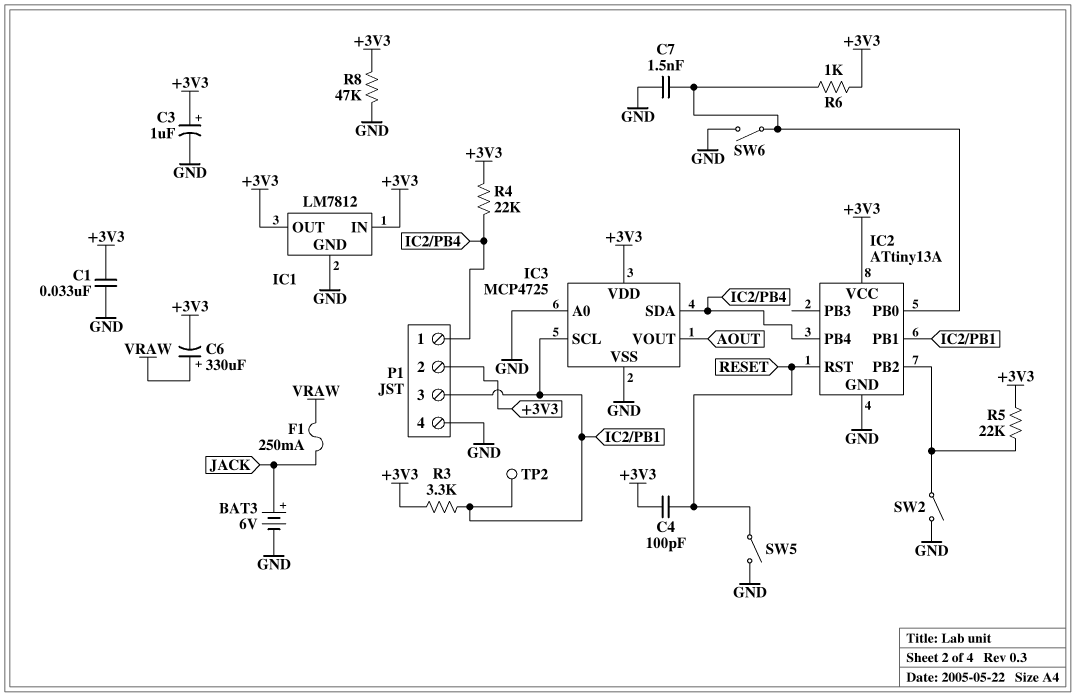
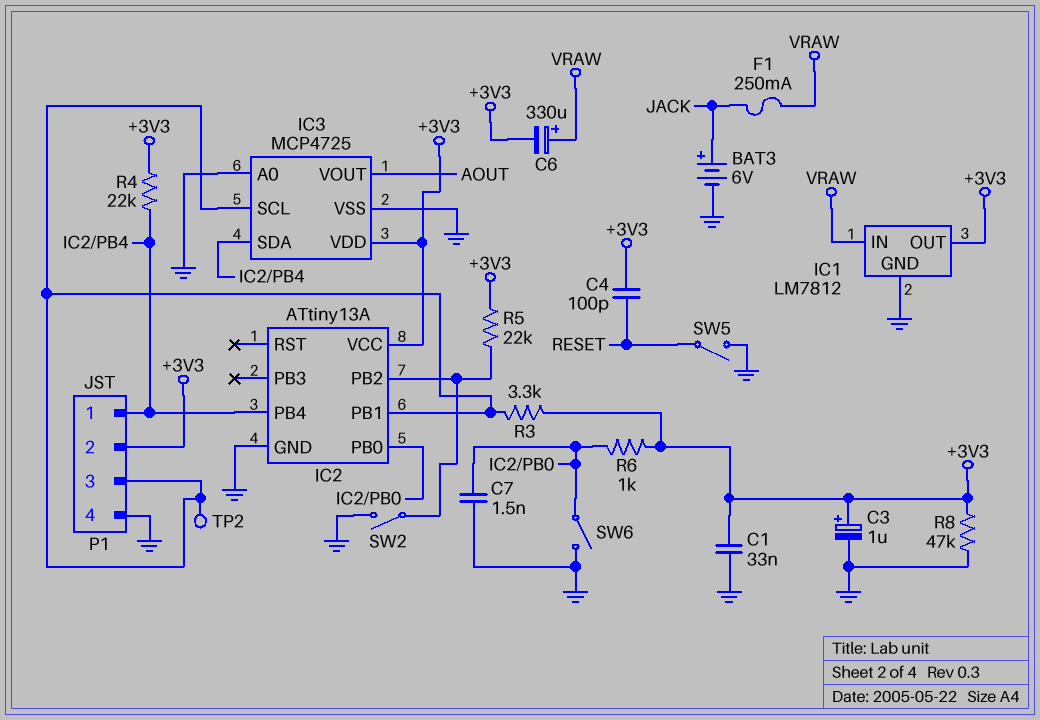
IC1 pin IN: +3V3 -> VRAW
IC2 pin RST: RESET -> none

